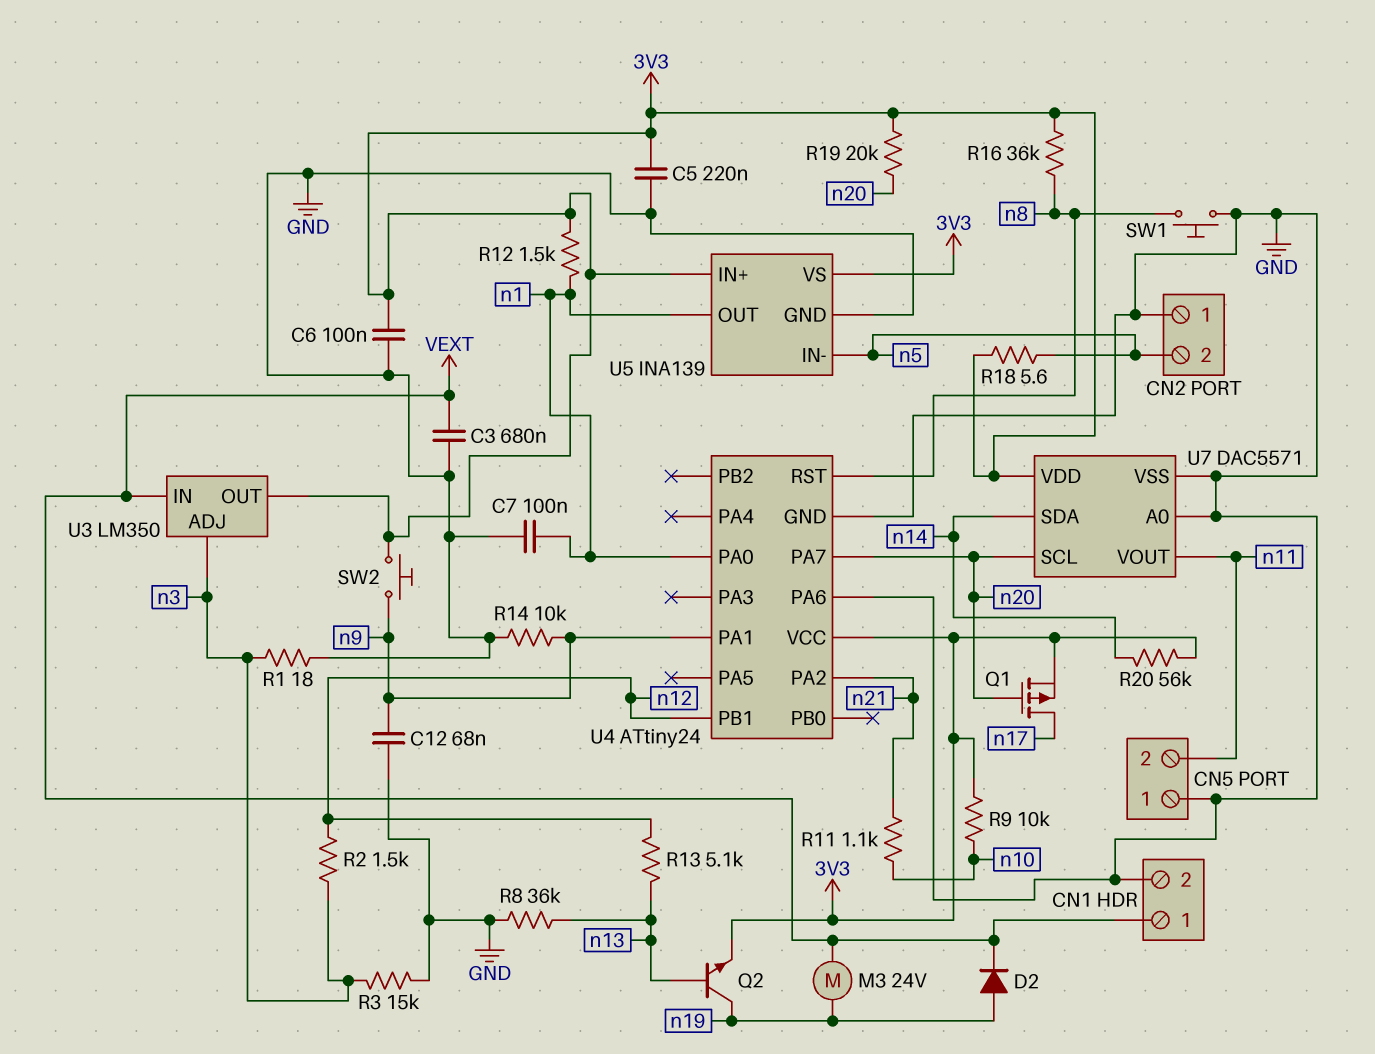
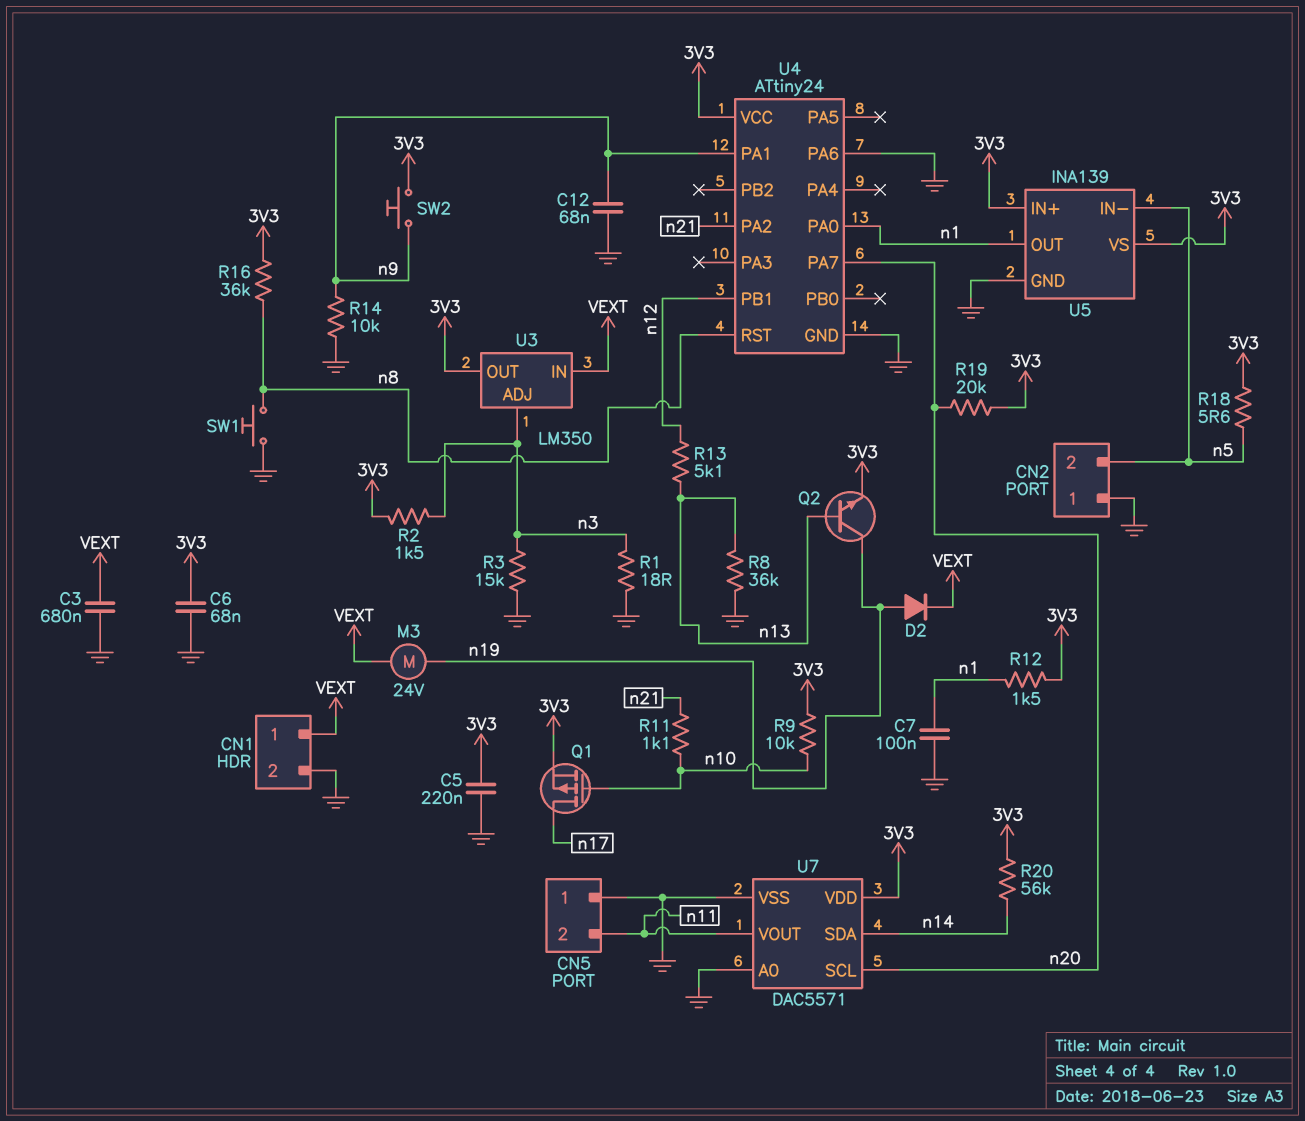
C6: 100nF (3V3, GND) -> 68nF (3V3, GND)
Q1: PMOS (G n20, D n17, S 3V3) -> PMOS (G n10, D n17, S 3V3)
R2: 1.5k (n3, n12) -> 1.5k (3V3, n3)

